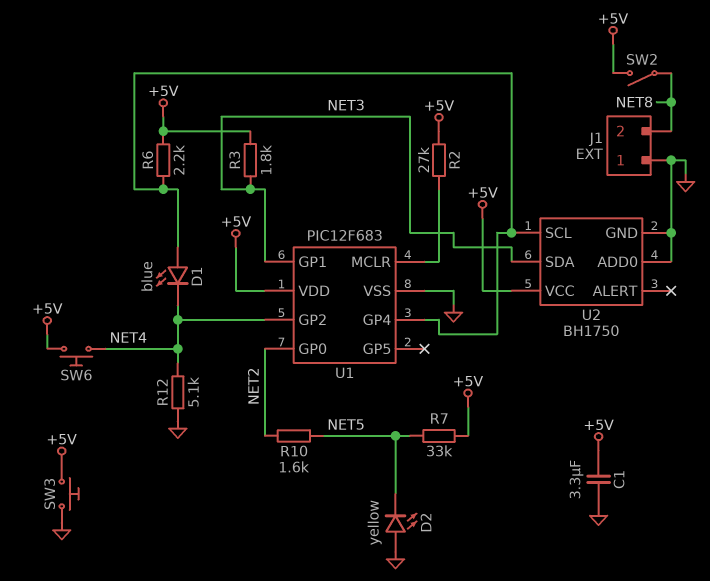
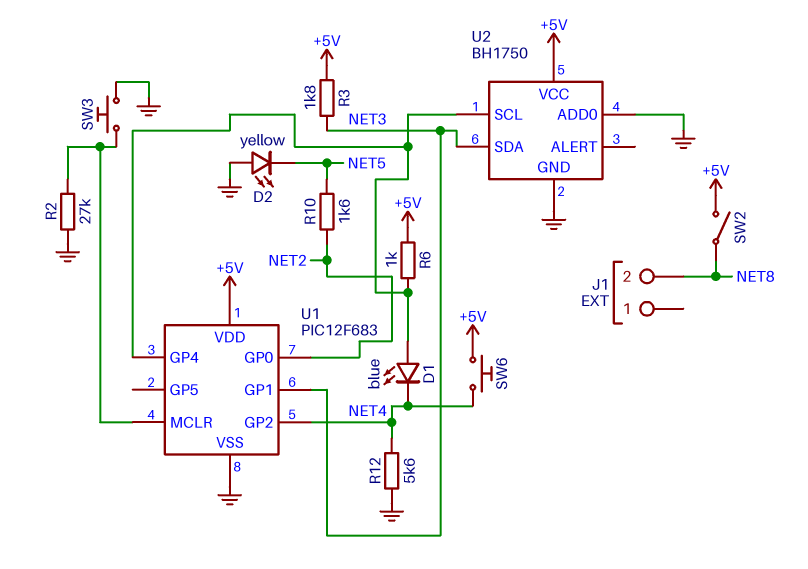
C1: 3.3uF (+5V, GND) -> none
J1 pin 1: GND -> none
R2: 27k (+5V, U1/MCLR) -> 27k (GND, U1/MCLR)
R6: 2.2k (+5V, U1/GP4) -> 1k (+5V, U1/GP4)
R7: 33k (+5V, NET5) -> none
R12: 5.1k (GND, NET4) -> 5.6k (GND, NET4)
SW3: button (+5V, GND) -> button (GND, U1/MCLR)

